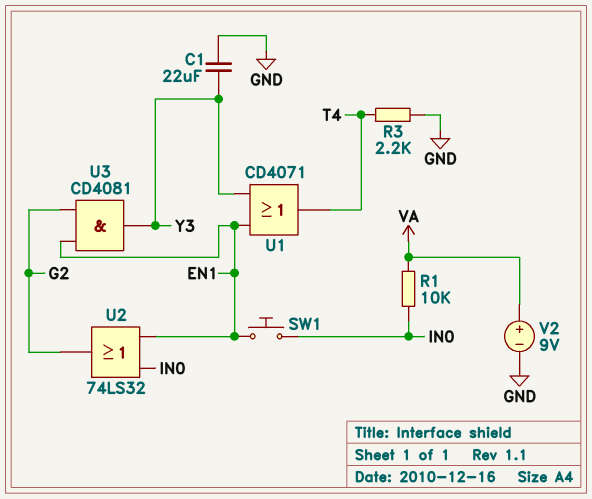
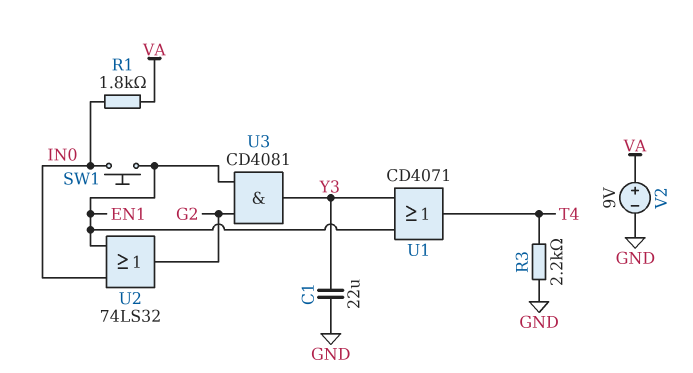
R1: 10k (IN0, VA) -> 1.8k (IN0, VA)

